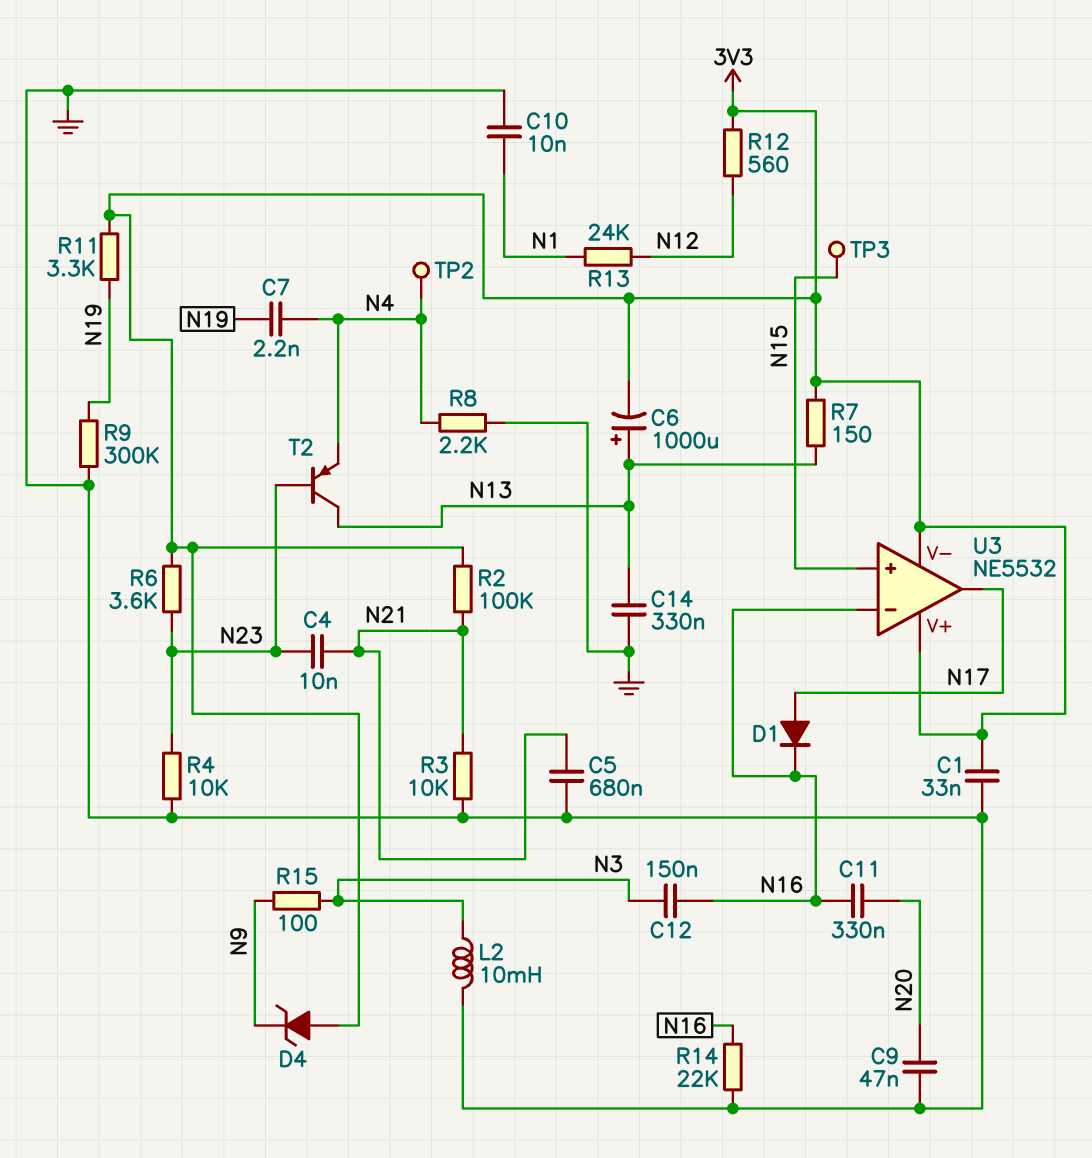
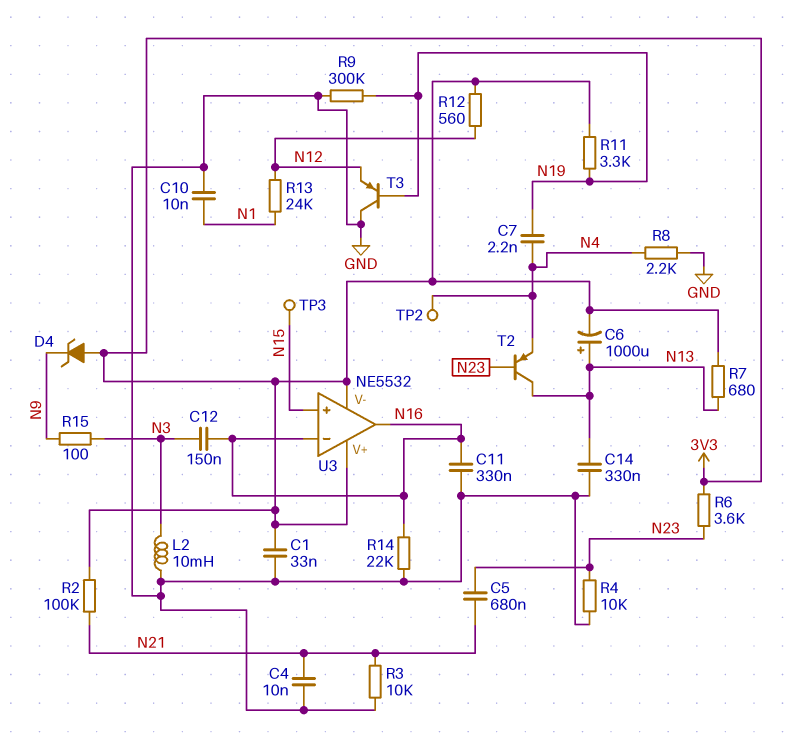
C4: 10nF (N21, N23) -> 10nF (GND, N21)
C5: 680nF (GND, N21) -> 680nF (N21, N23)
C9: 47nF (GND, N20) -> none
C11: 330nF (N16, N20) -> 330nF (GND, N16)
D1: diode (A N17, K N16) -> none
R7: 150 (3V3, N13) -> 680 (3V3, N13)
T3: none -> PNP (B N19, C GND, E N12)
U3 pin out: N17 -> N16

